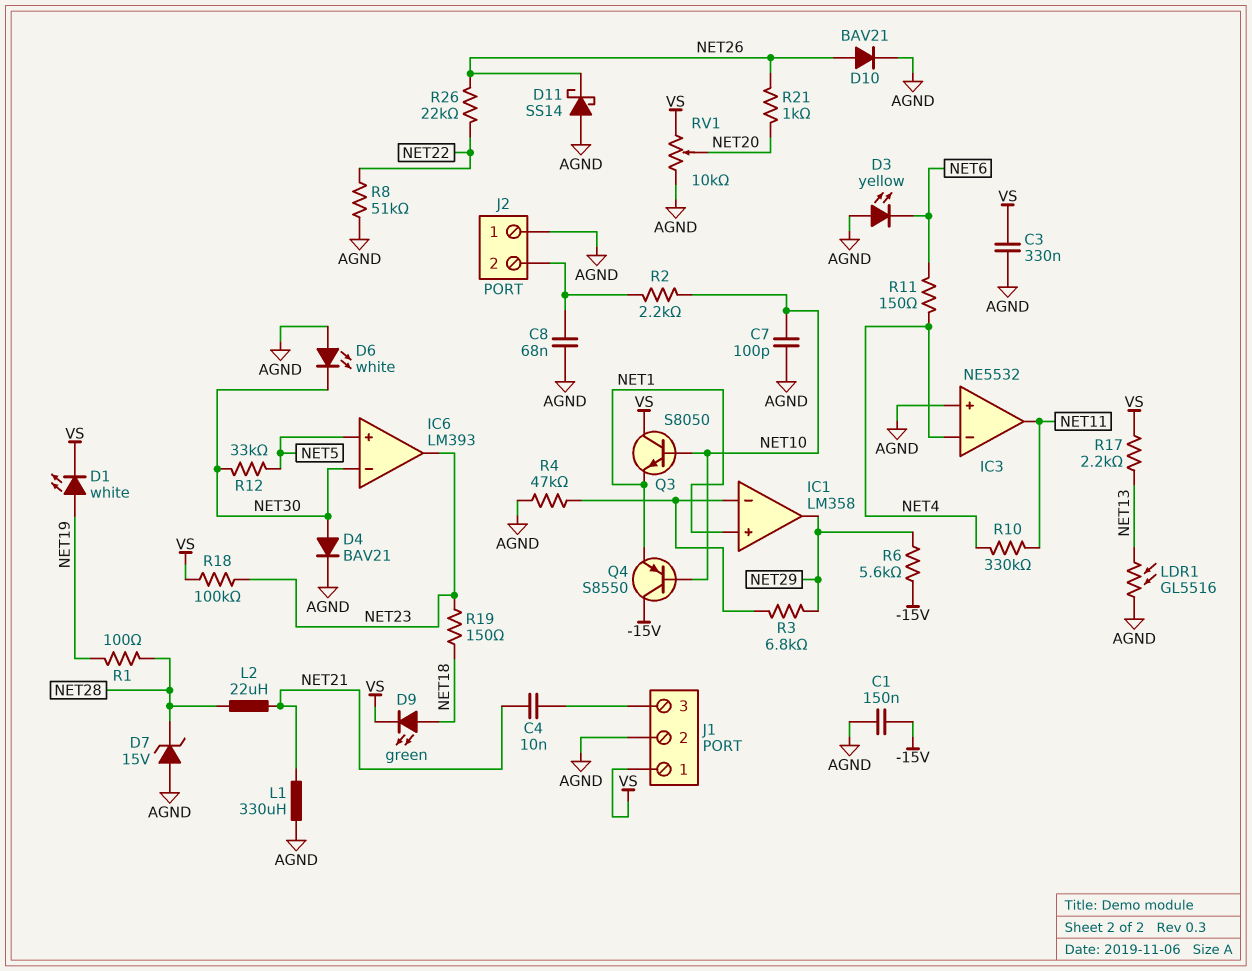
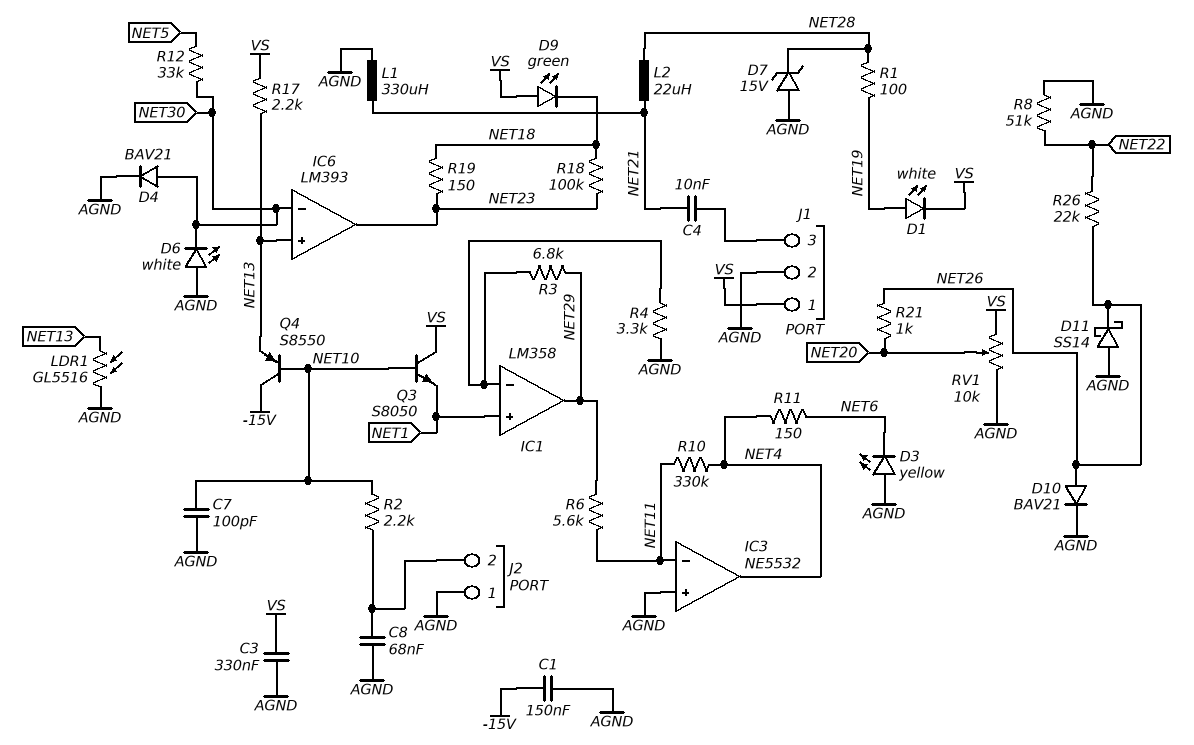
D9: LED green (A NET18, K VS) -> LED green (A VS, K NET18)
IC3 pin in-: NET4 -> NET11
IC3 pin out: NET11 -> NET4
IC6 pin in+: NET5 -> NET13
Q4: PNP S8550 (B NET10, C -15V, E NET1) -> PNP S8550 (B NET10, C -15V, E NET13)
R4: 47k (AGND, IC1/in-) -> 3.3k (AGND, IC1/in-)
R6: 5.6k (-15V, NET29) -> 5.6k (NET11, NET29)
R18: 100k (NET23, VS) -> 100k (NET18, NET23)

